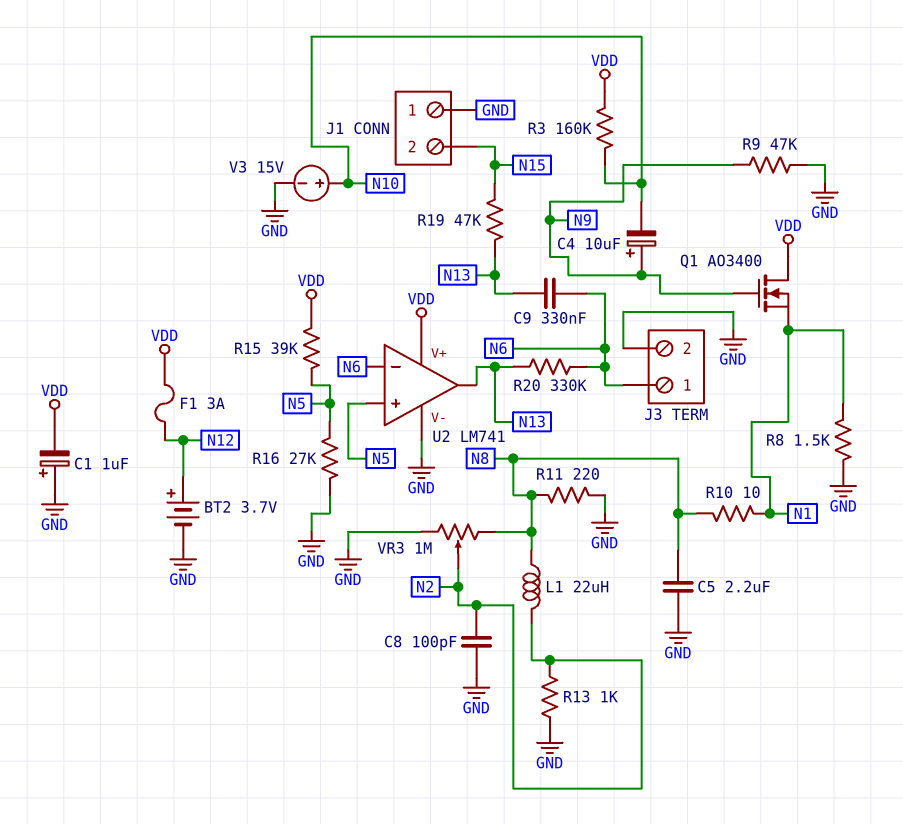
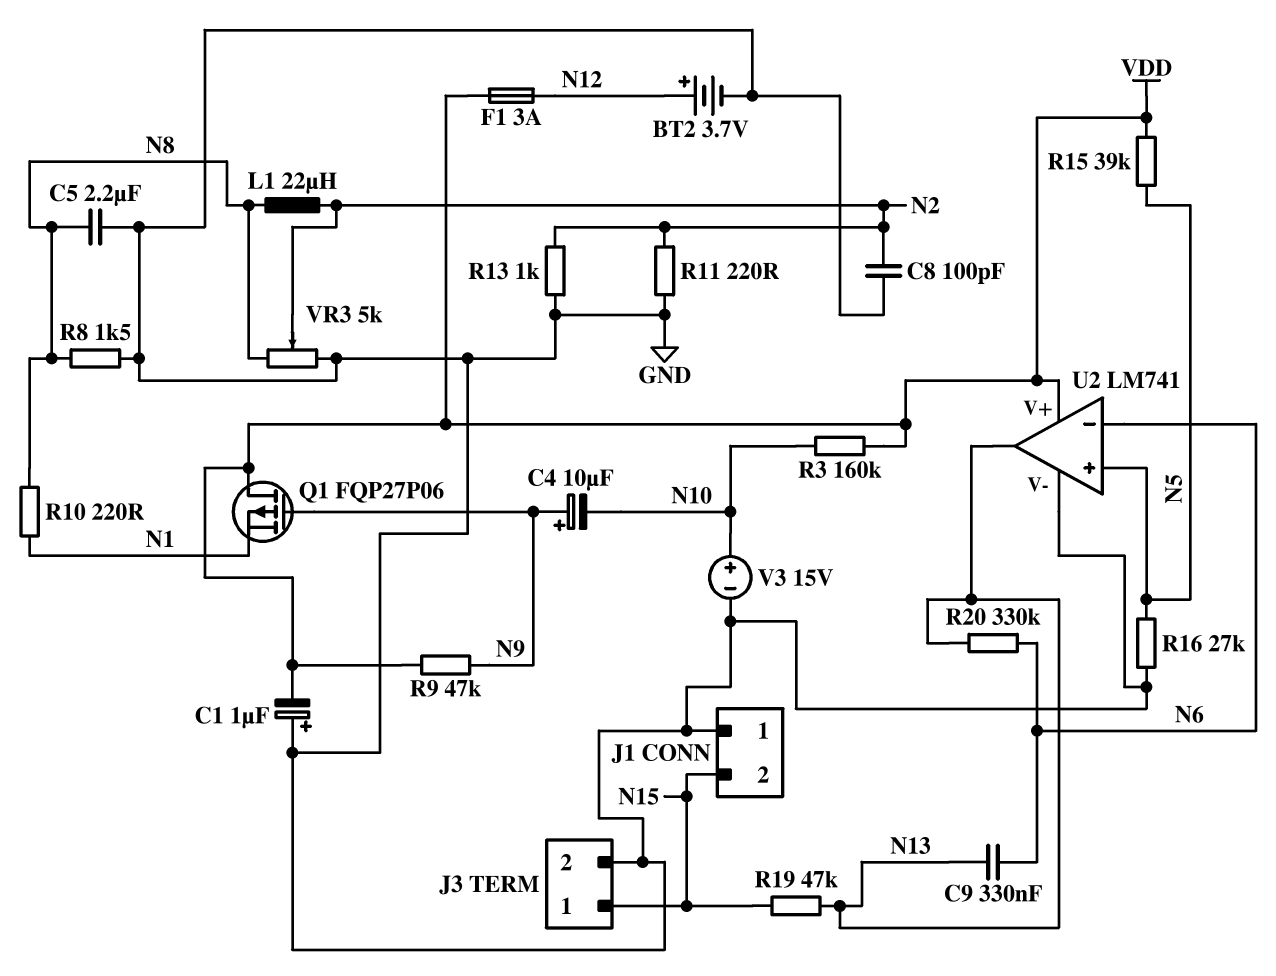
J3 pin 1: N6 -> N15
Q1: NMOS AO3400 (G N9, D VDD, S N1) -> PMOS FQP27P06 (G N9, D VDD, S N1)
R8: 1.5k (GND, N1) -> 1.5k (GND, N8)
R9: 47k (GND, N9) -> 47k (N9, VDD)
R10: 10 (N1, N8) -> 220 (N1, N8)
R11: 220 (GND, N8) -> 220 (GND, N2)
VR3: 1M (GND, N8, wiper N2) -> 5k (GND, N8, wiper N2)

